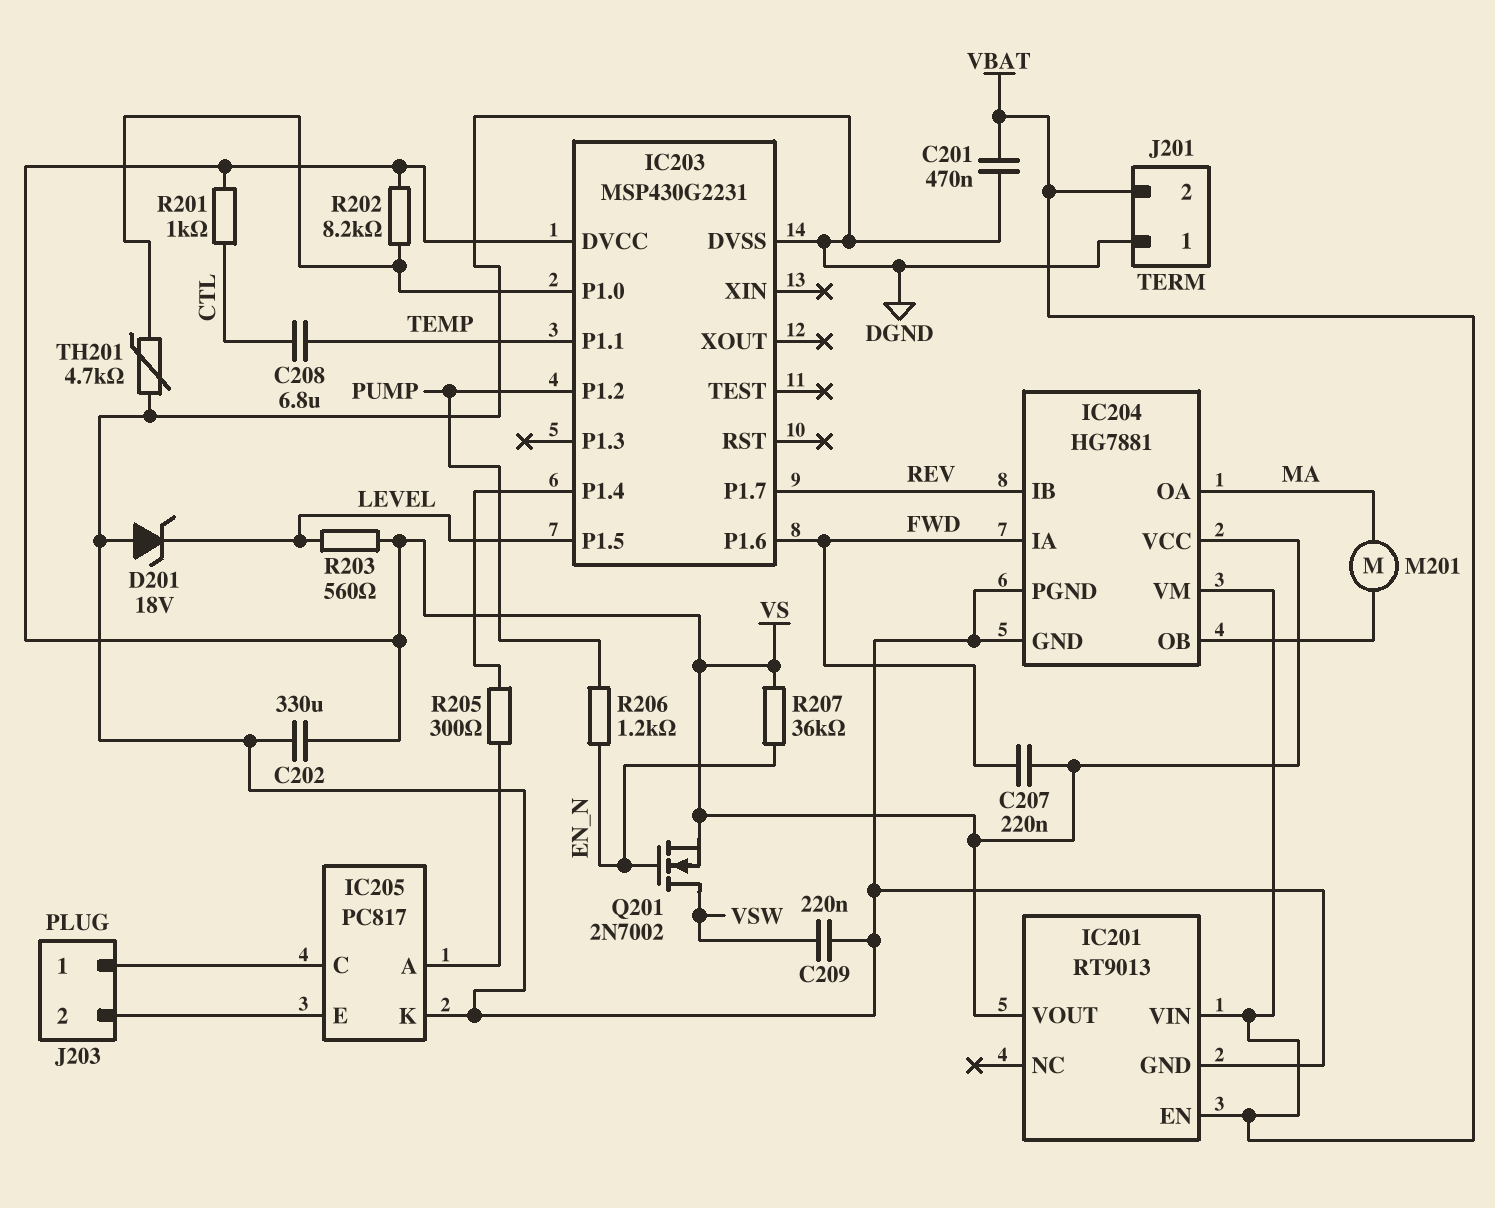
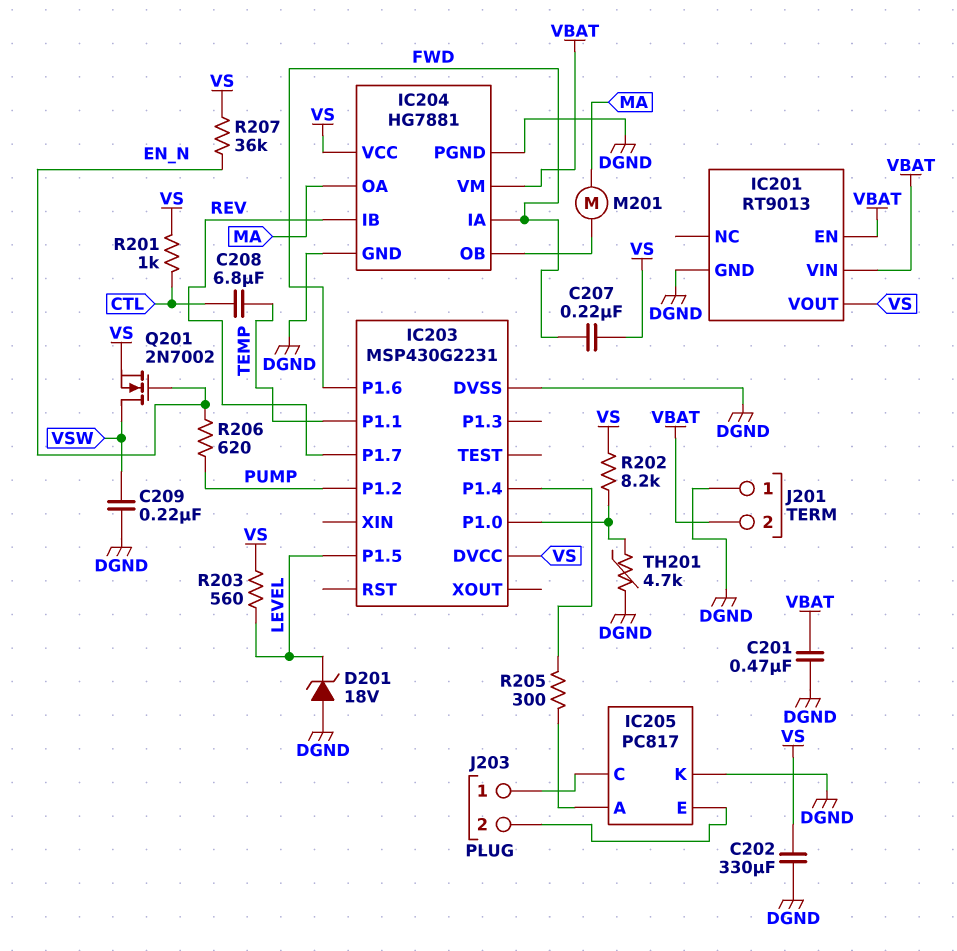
R206: 1.2k (EN_N, PUMP) -> 620 (EN_N, PUMP)

